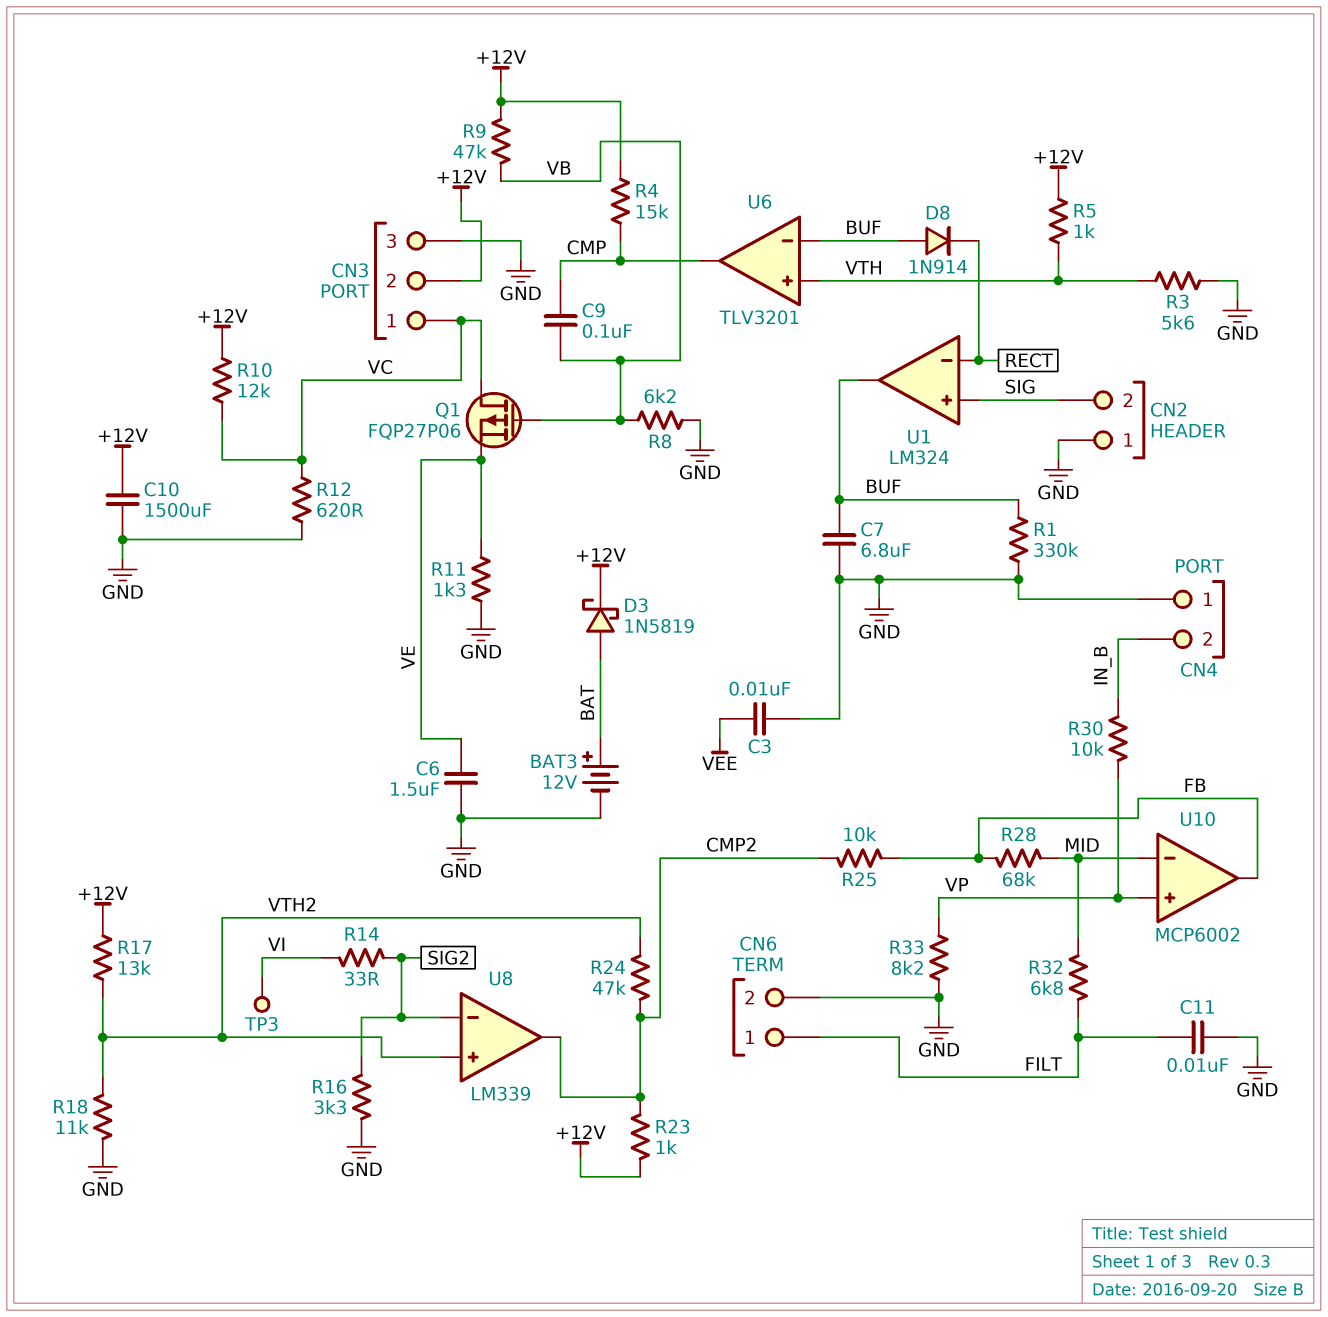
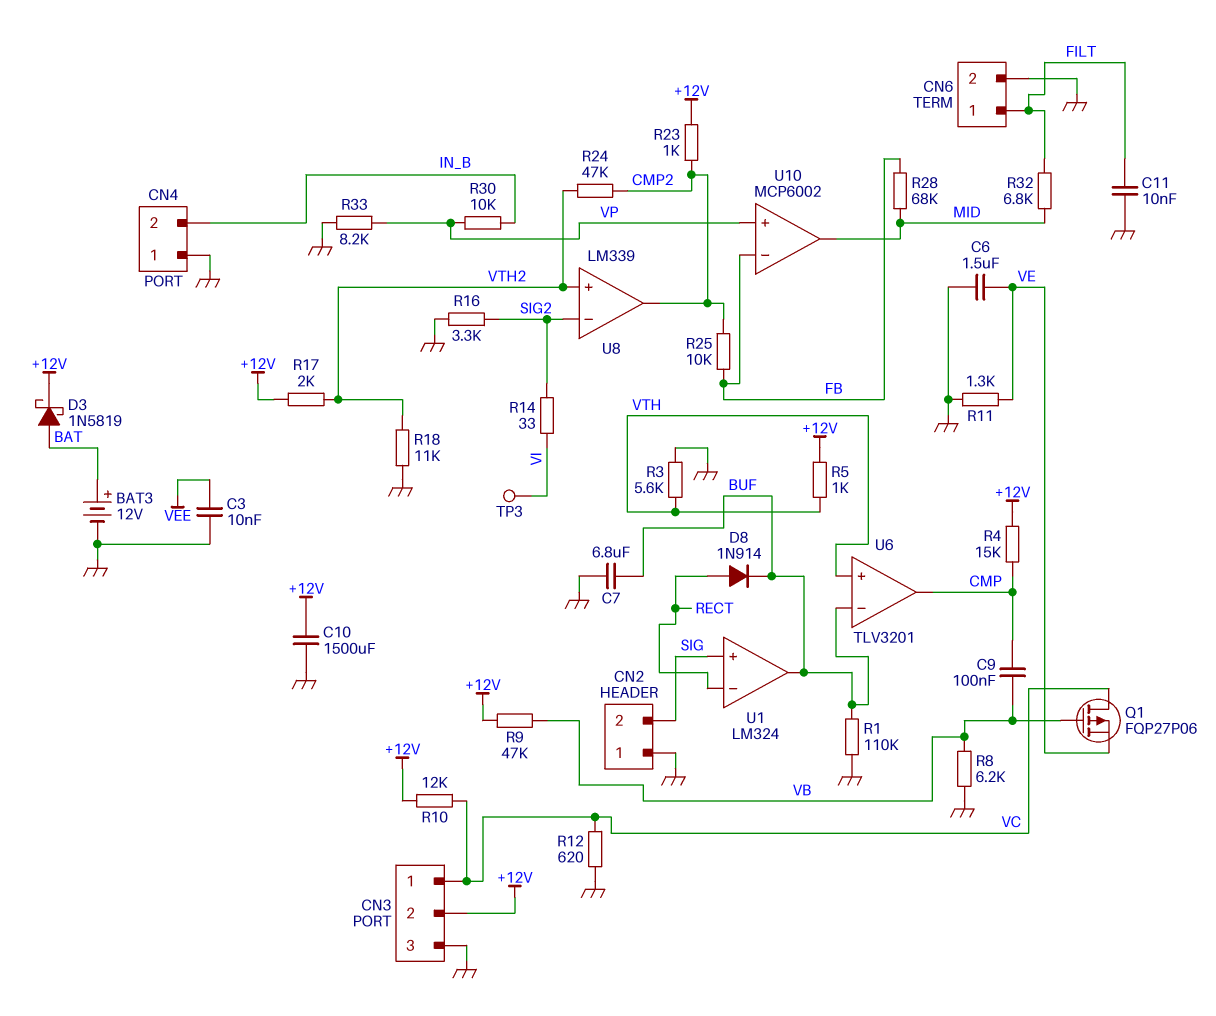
D8: diode 1N914 (A BUF, K RECT) -> diode 1N914 (A RECT, K BUF)
R1: 330k (BUF, GND) -> 110k (BUF, GND)
R17: 13k (+12V, VTH2) -> 2k (+12V, VTH2)
U10 pin in-: MID -> FB
U10 pin out: FB -> MID

